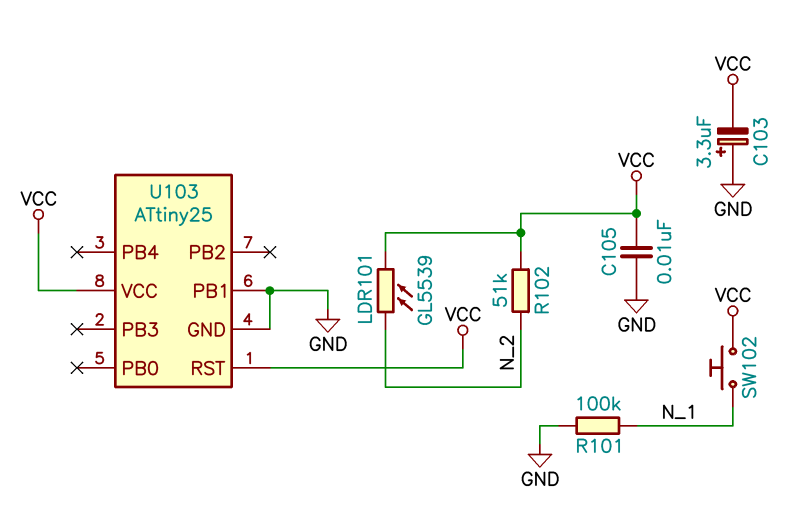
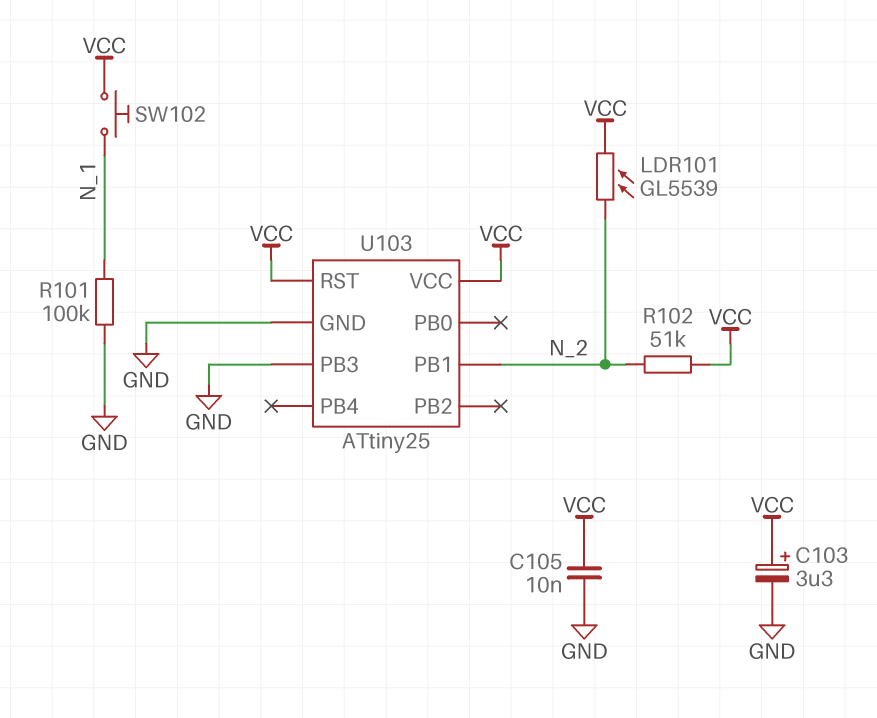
C103: 3.3uF (plus GND, minus VCC) -> 3.3uF (plus VCC, minus GND)
U103 pin PB1: GND -> N_2
U103 pin PB3: none -> GND

